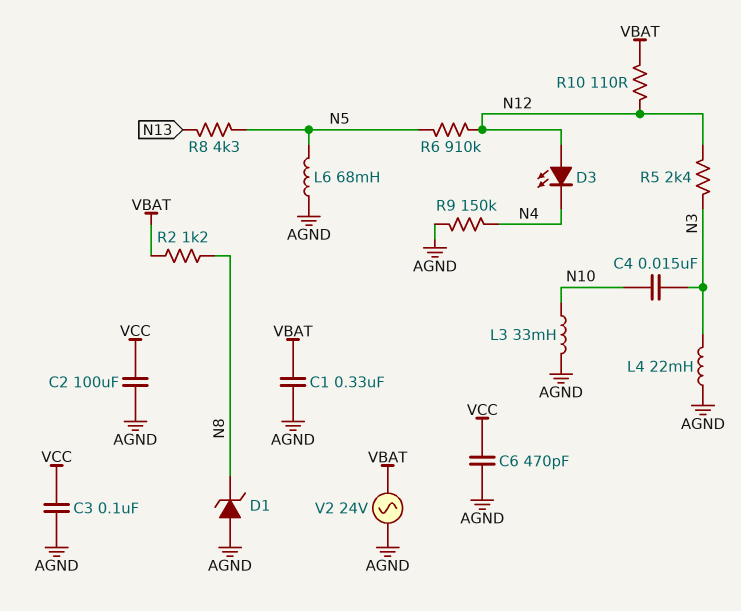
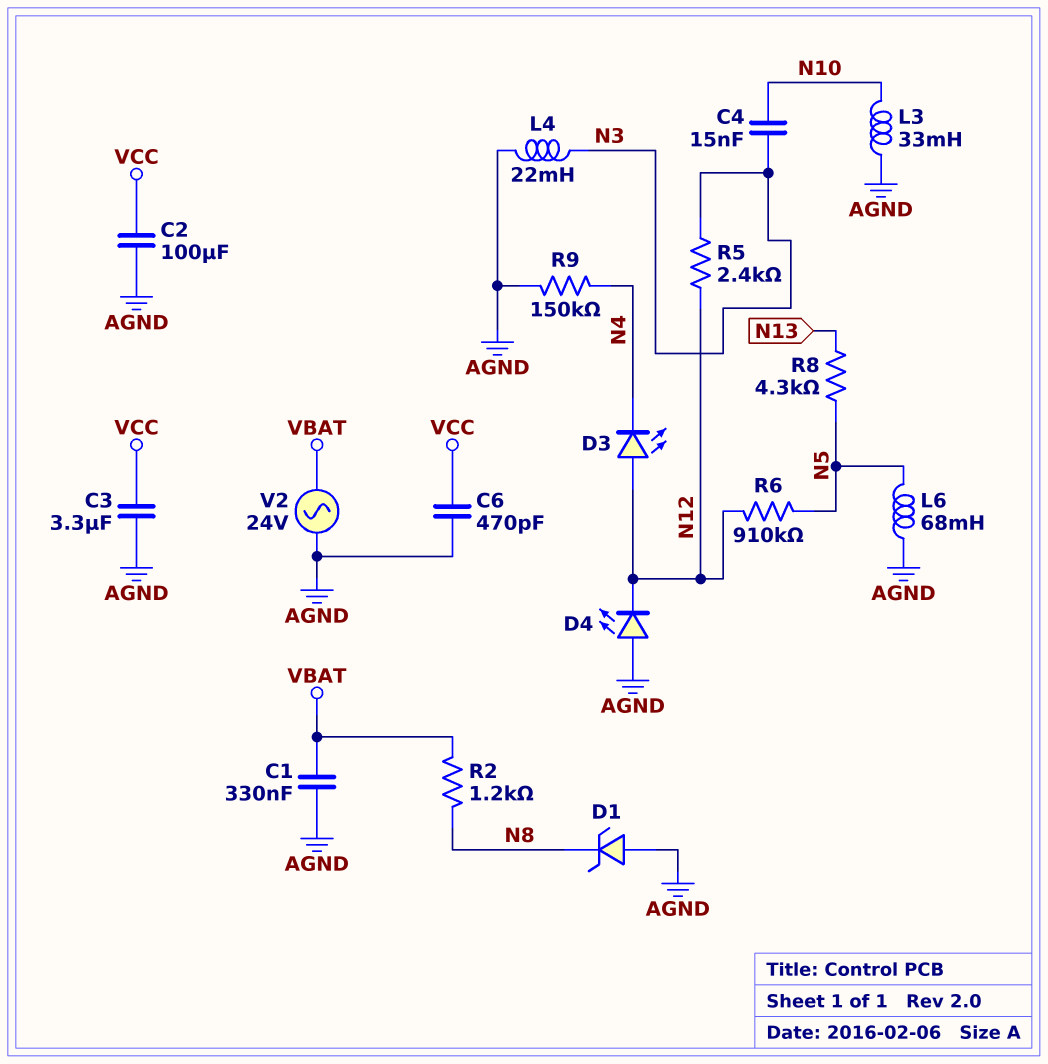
C3: 100nF (AGND, VCC) -> 3.3uF (AGND, VCC)
D4: none -> LED (A AGND, K N12)
R10: 110 (N12, VBAT) -> none

